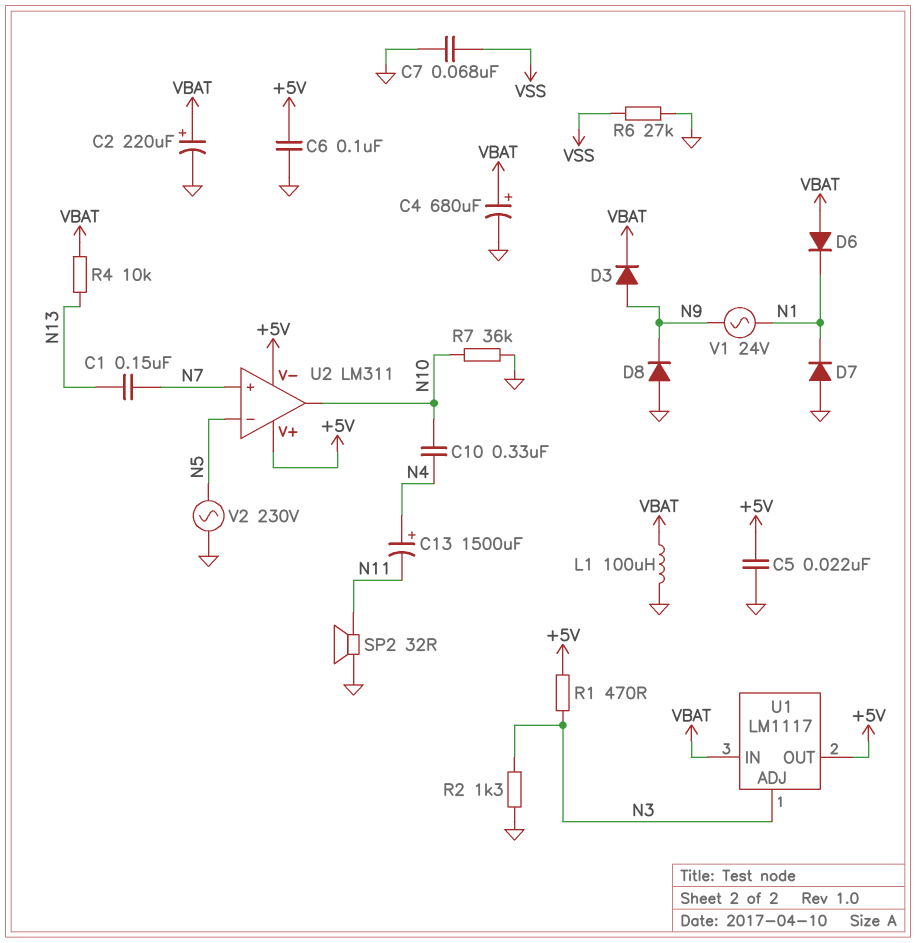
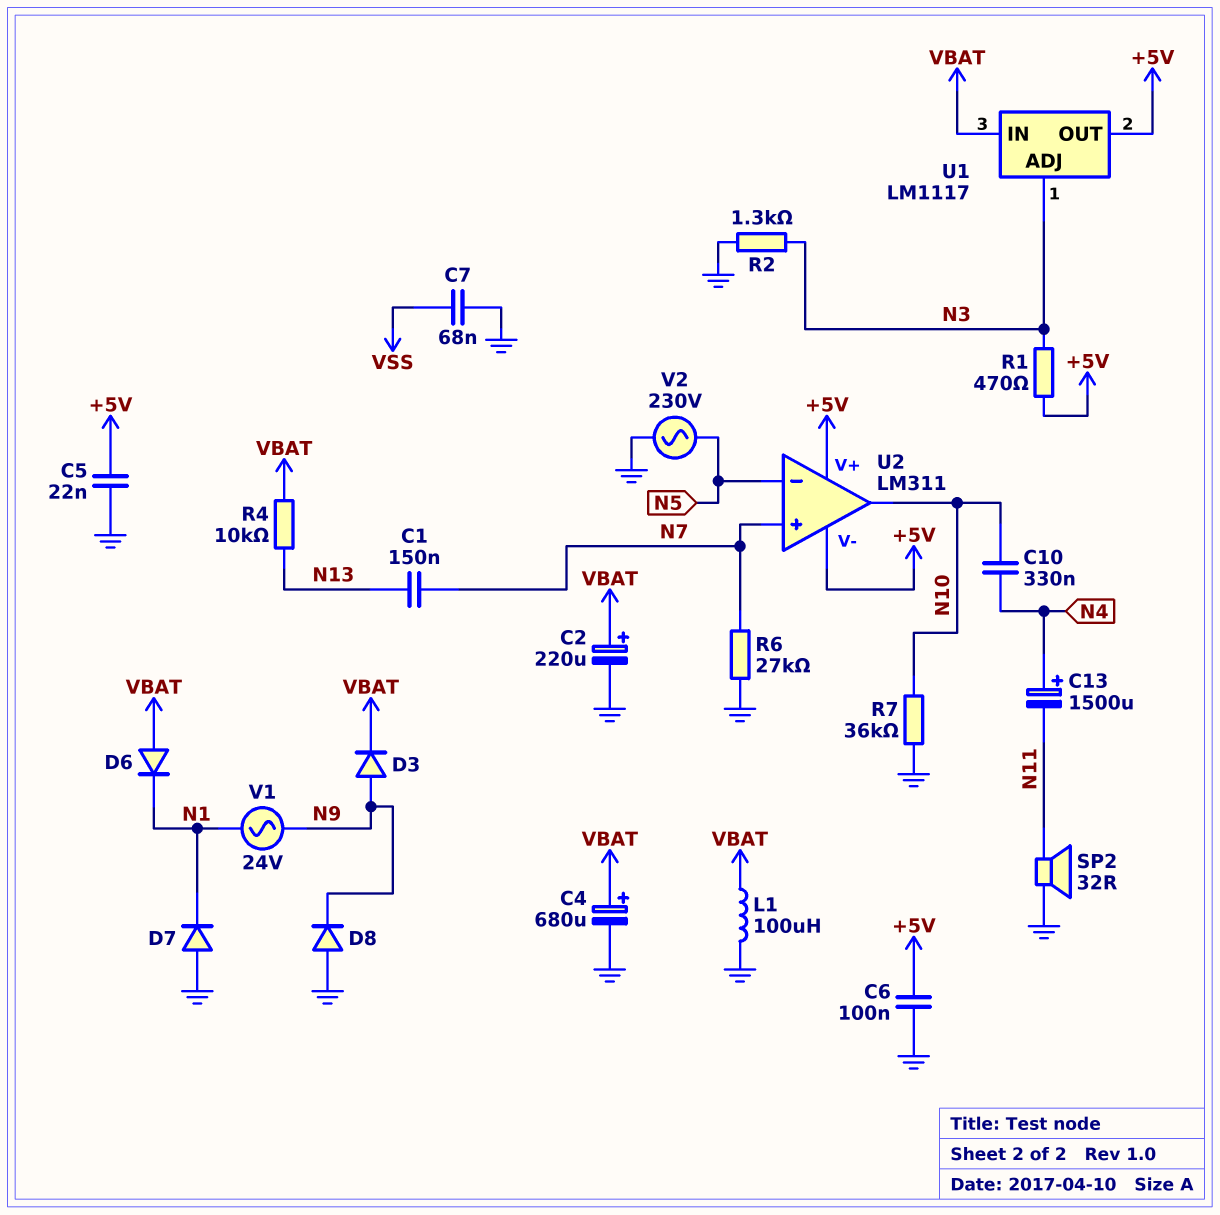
R6: 27k (GND, VSS) -> 27k (GND, N7)

